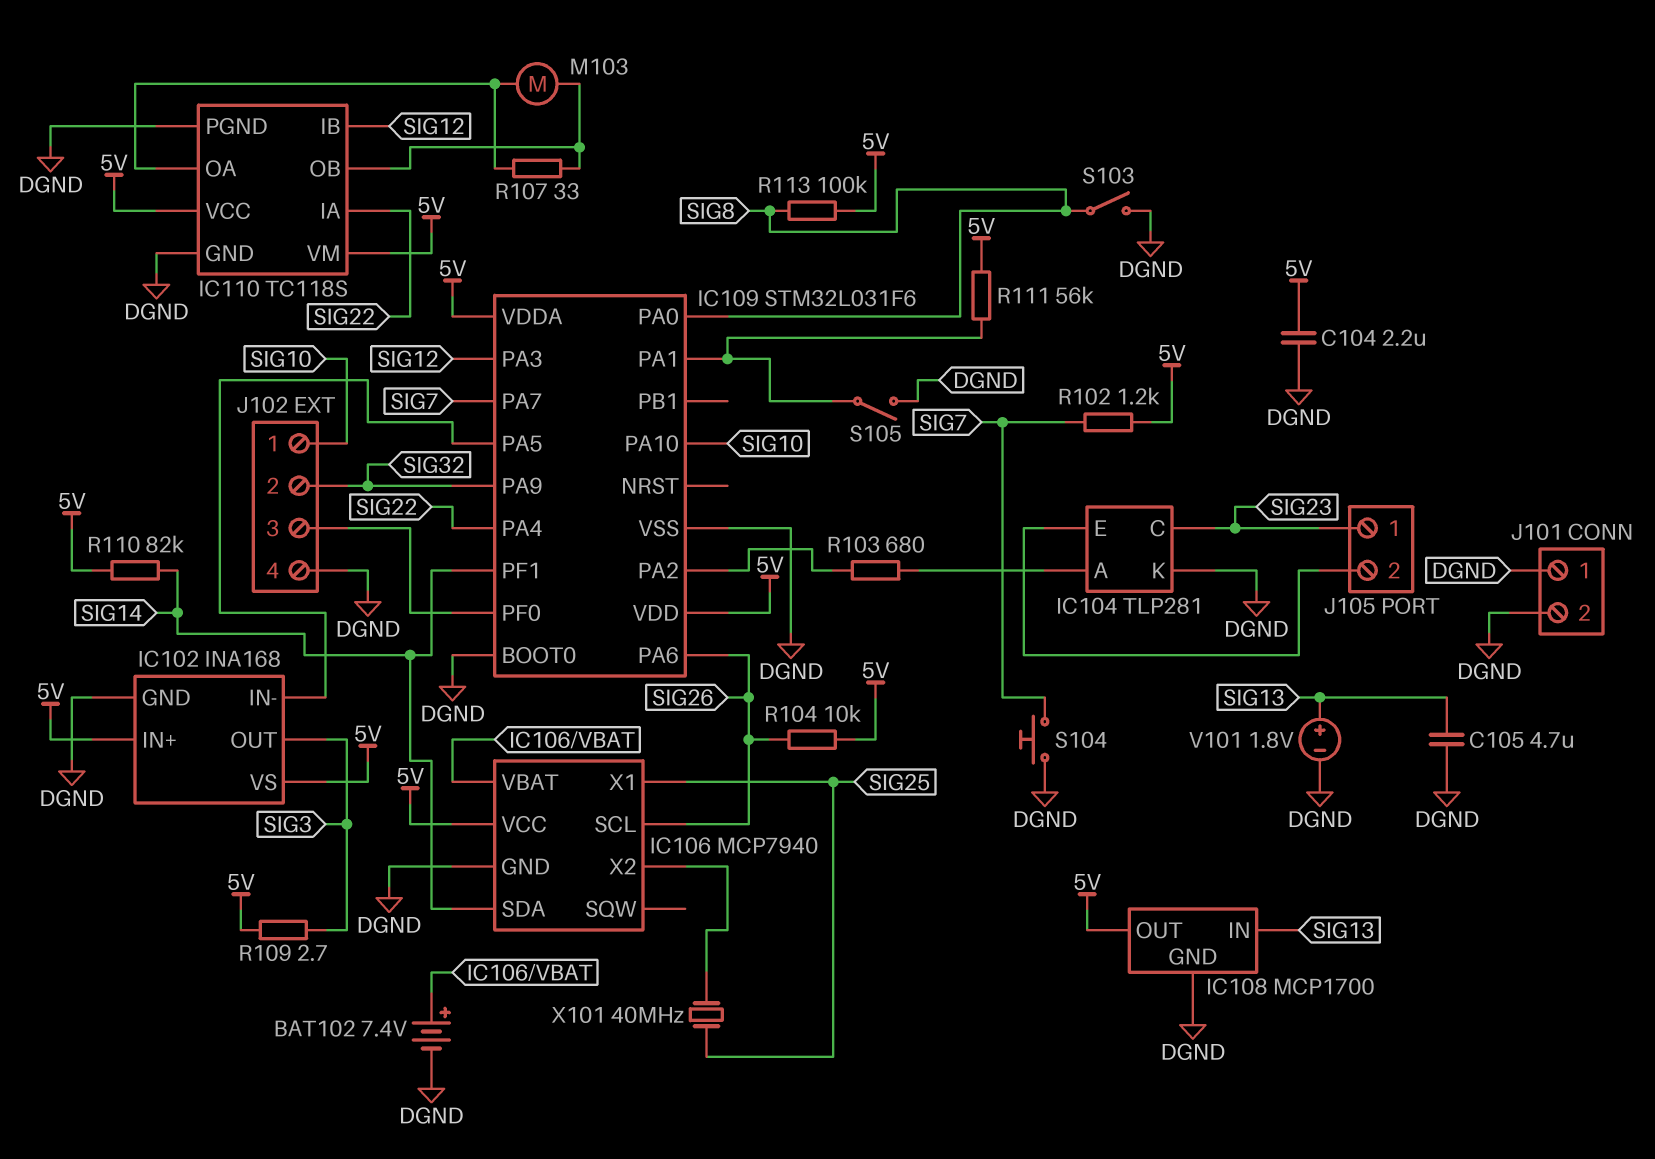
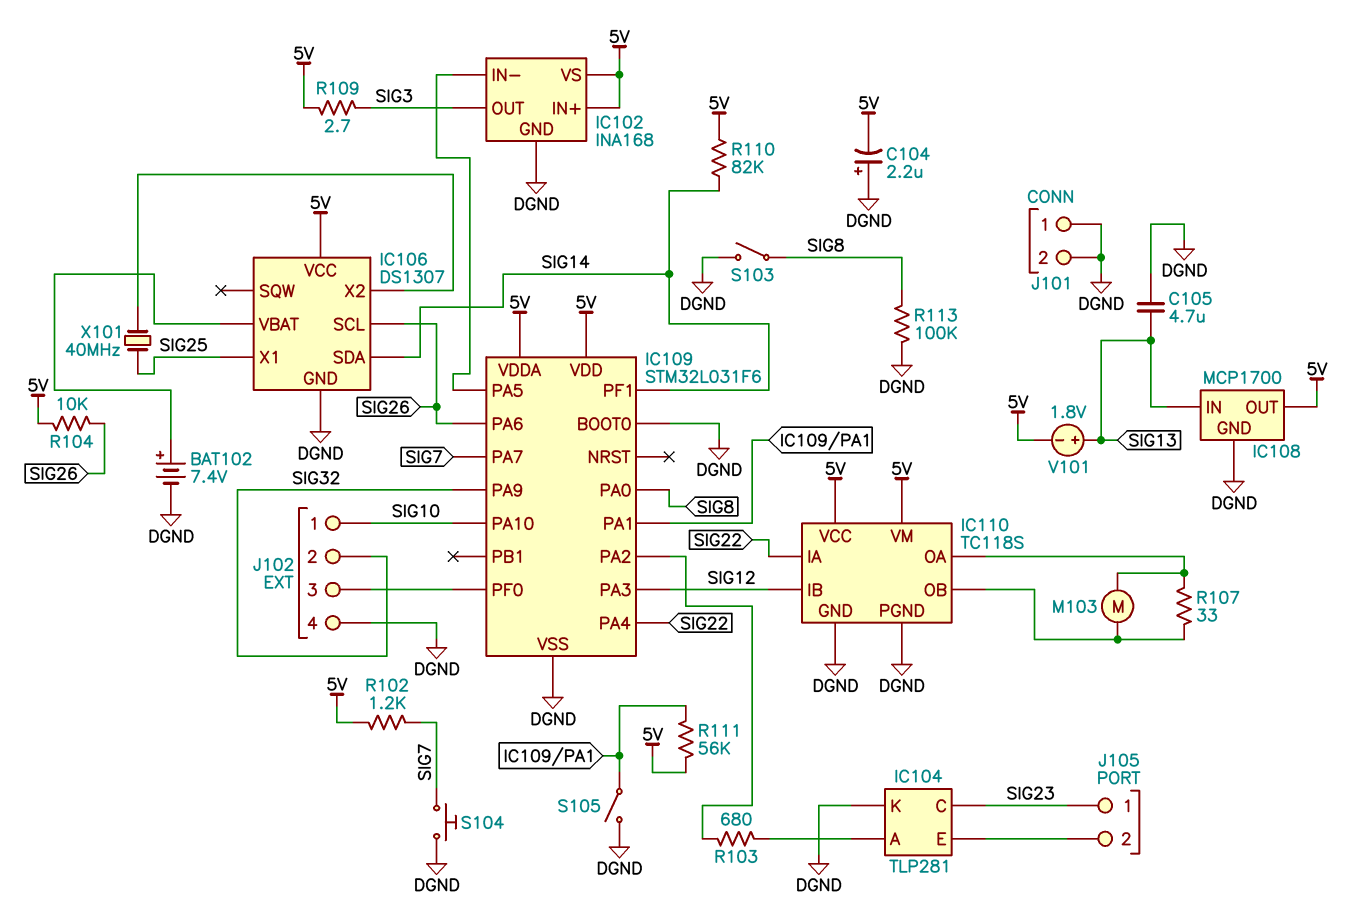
C104: 2.2uF (5V, DGND) -> 2.2uF (plus DGND, minus 5V)
IC106: MCP7940 -> DS1307
R113: 100k (5V, SIG8) -> 100k (DGND, SIG8)
V101: 1.8V (plus SIG13, minus DGND) -> 1.8V (plus SIG13, minus 5V)

